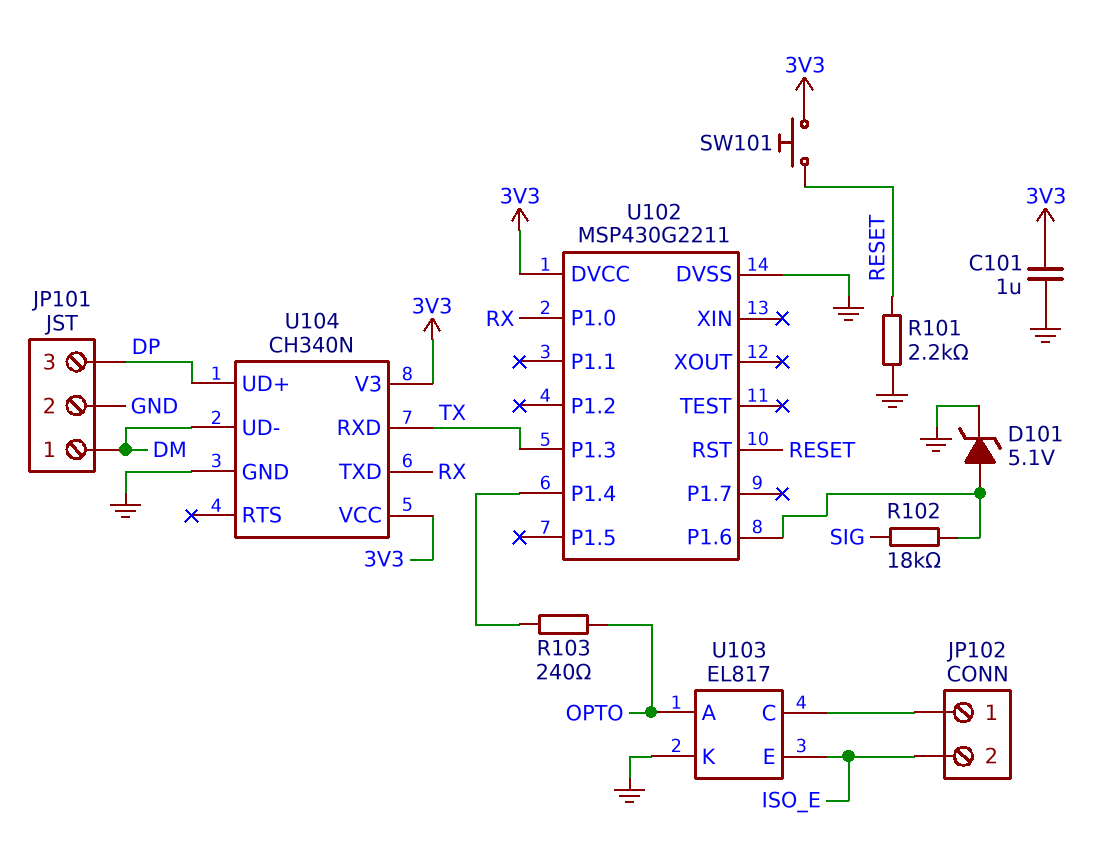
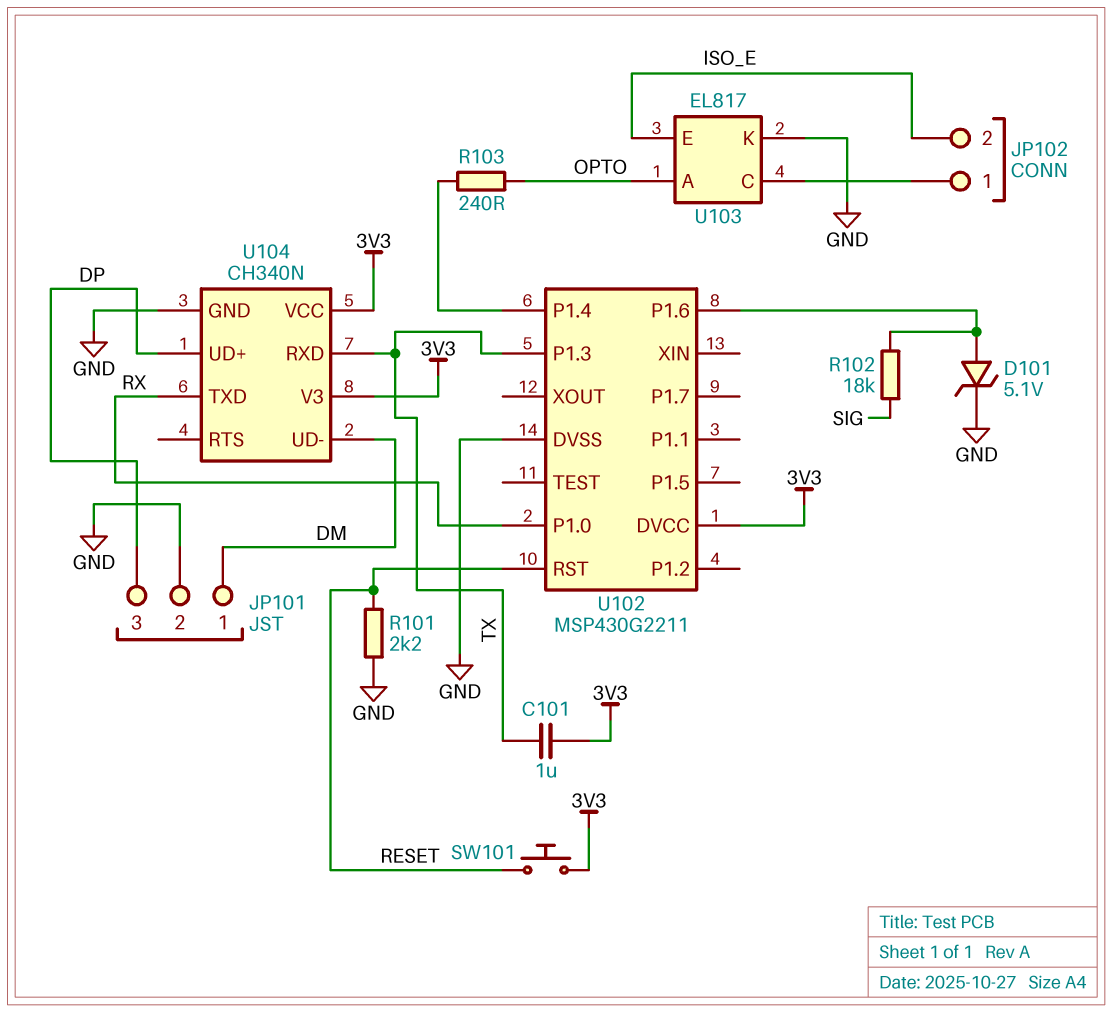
C101: 1uF (3V3, GND) -> 1uF (3V3, TX)

